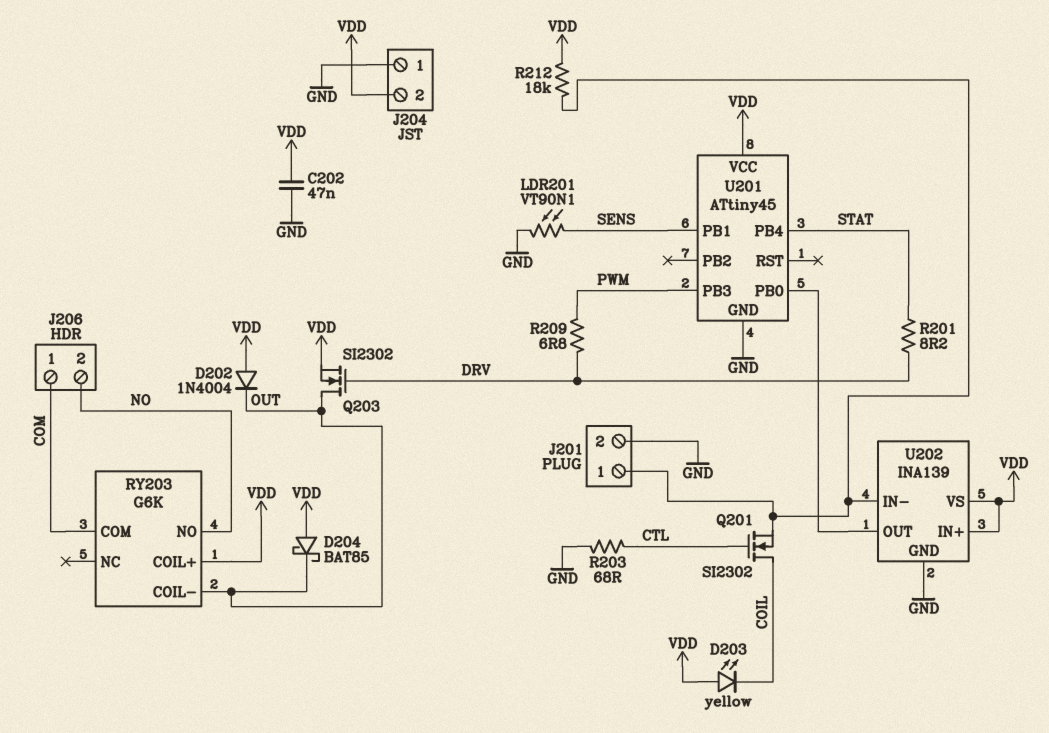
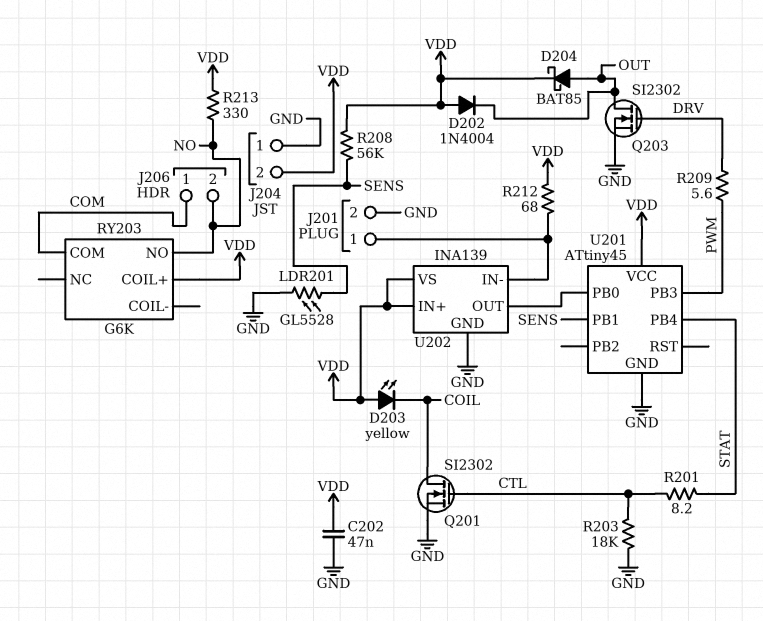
D204: schottky BAT85 (A VDD, K OUT) -> schottky BAT85 (A OUT, K VDD)
LDR201: VT90N1 (GND, SENS) -> GL5528 (GND, SENS)
Q201: NMOS SI2302 (G CTL, D COIL, S J201/1) -> NMOS SI2302 (G CTL, D COIL, S GND)
Q203: NMOS SI2302 (G DRV, D OUT, S VDD) -> NMOS SI2302 (G DRV, D OUT, S GND)
R201: 8.2 (DRV, STAT) -> 8.2 (CTL, STAT)
R203: 68 (CTL, GND) -> 18k (CTL, GND)
R208: none -> 56k (SENS, VDD)
R209: 6.8 (DRV, PWM) -> 5.6 (DRV, PWM)
R212: 18k (J201/1, VDD) -> 68 (J201/1, VDD)
R213: none -> 330 (NO, VDD)
RY203 pin COIL-: OUT -> none

